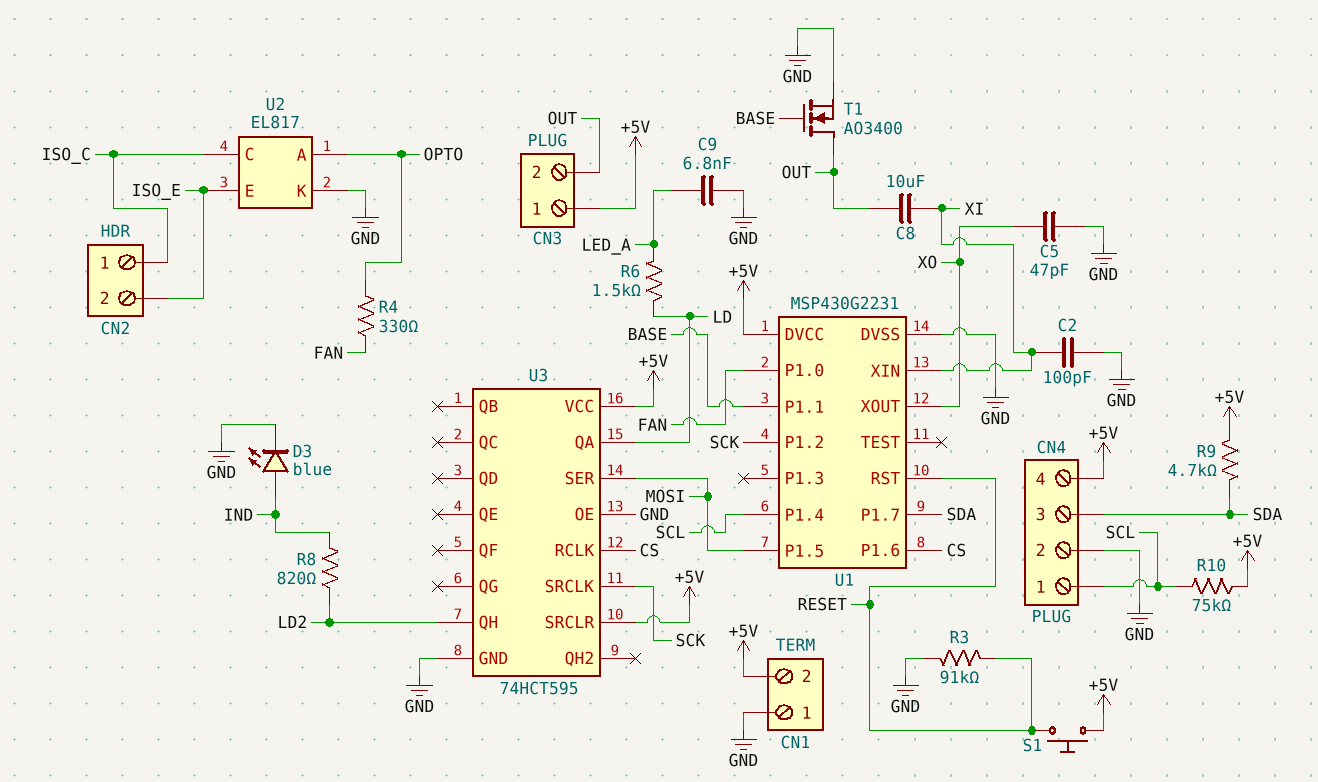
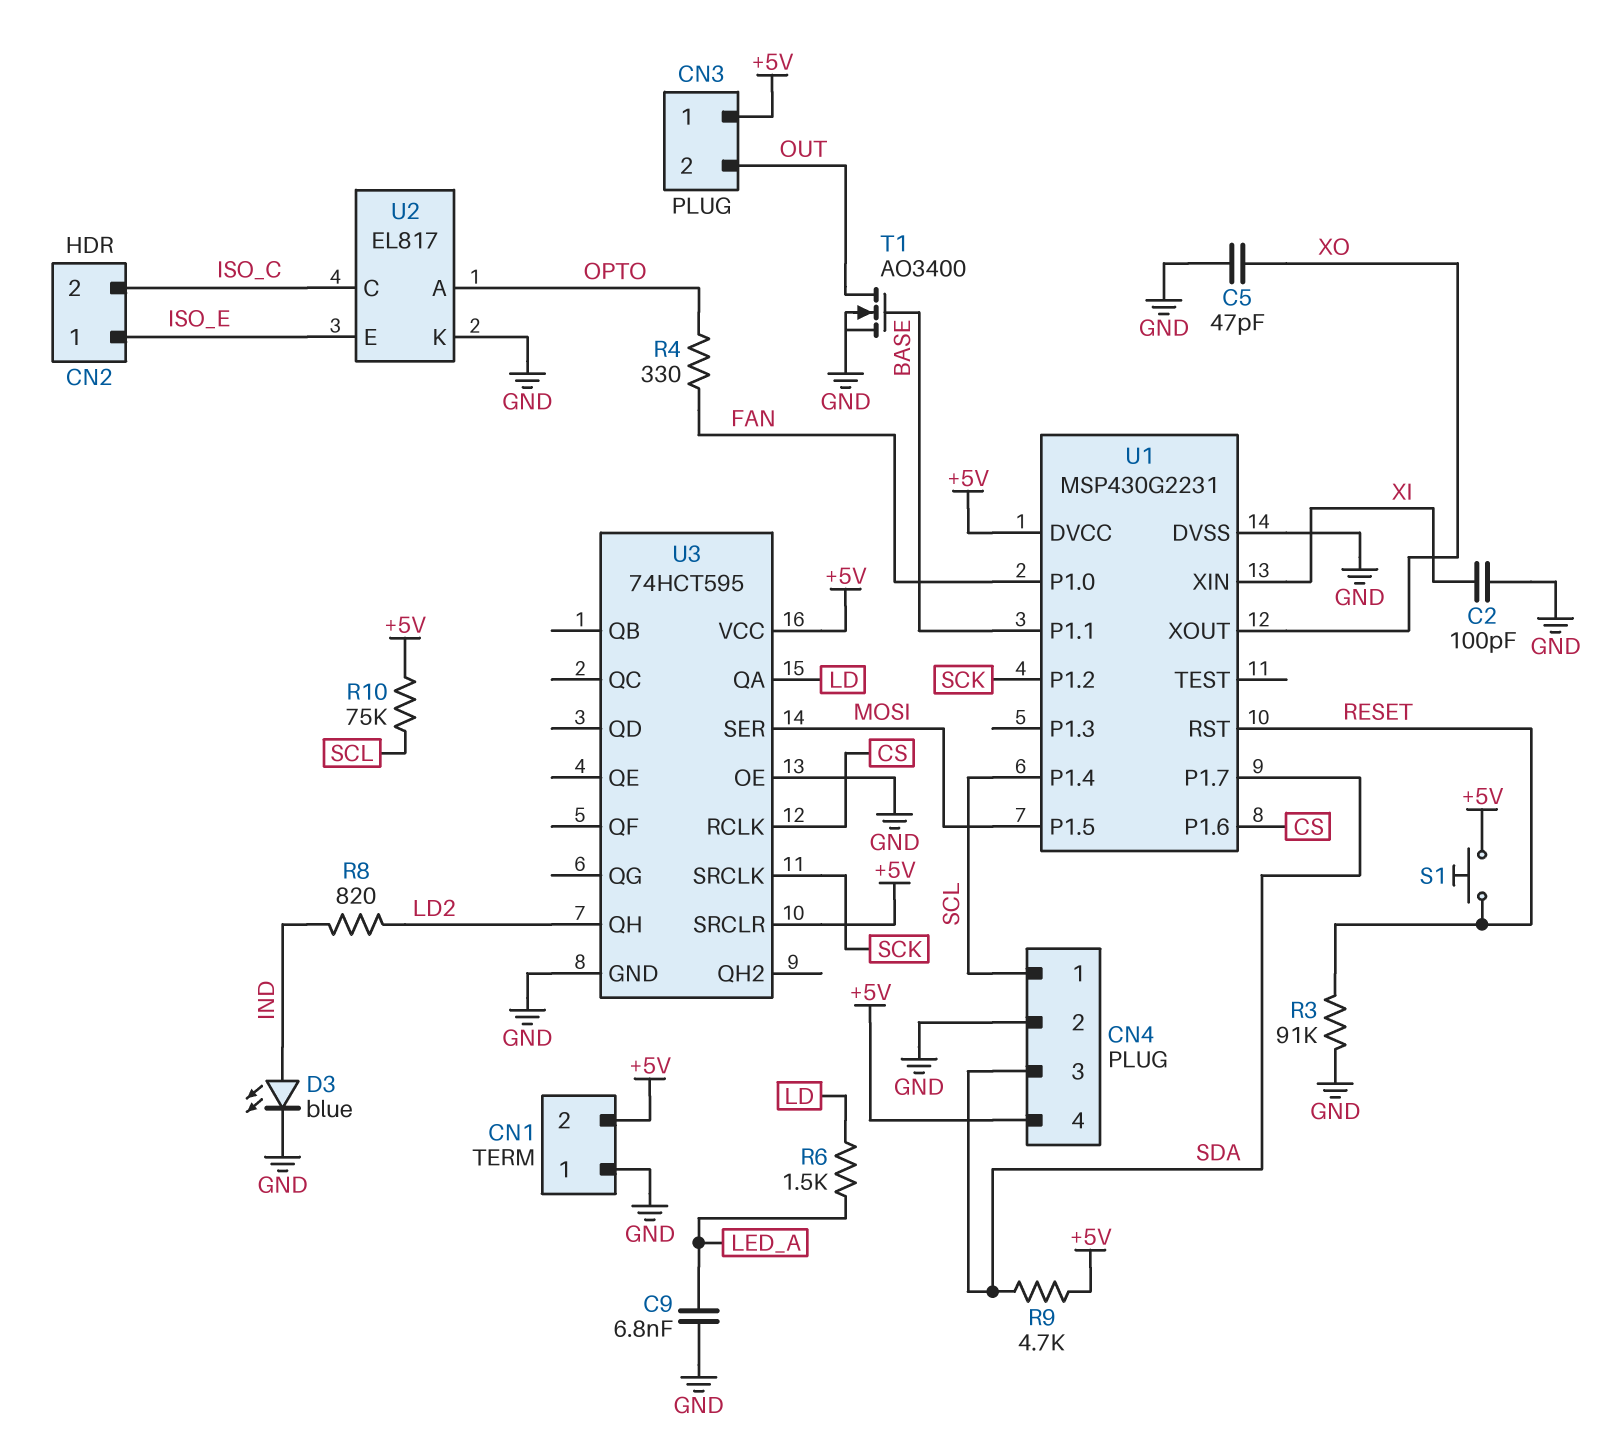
C8: 10uF (OUT, XI) -> none
CN2 pin 1: ISO_C -> ISO_E
CN2 pin 2: ISO_E -> ISO_C

